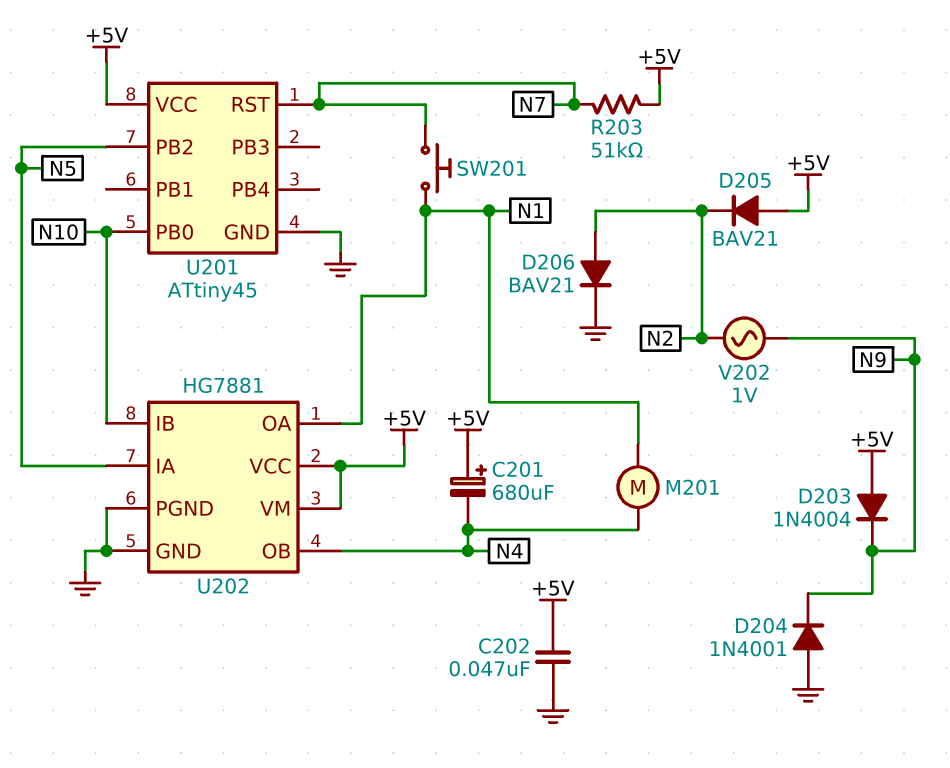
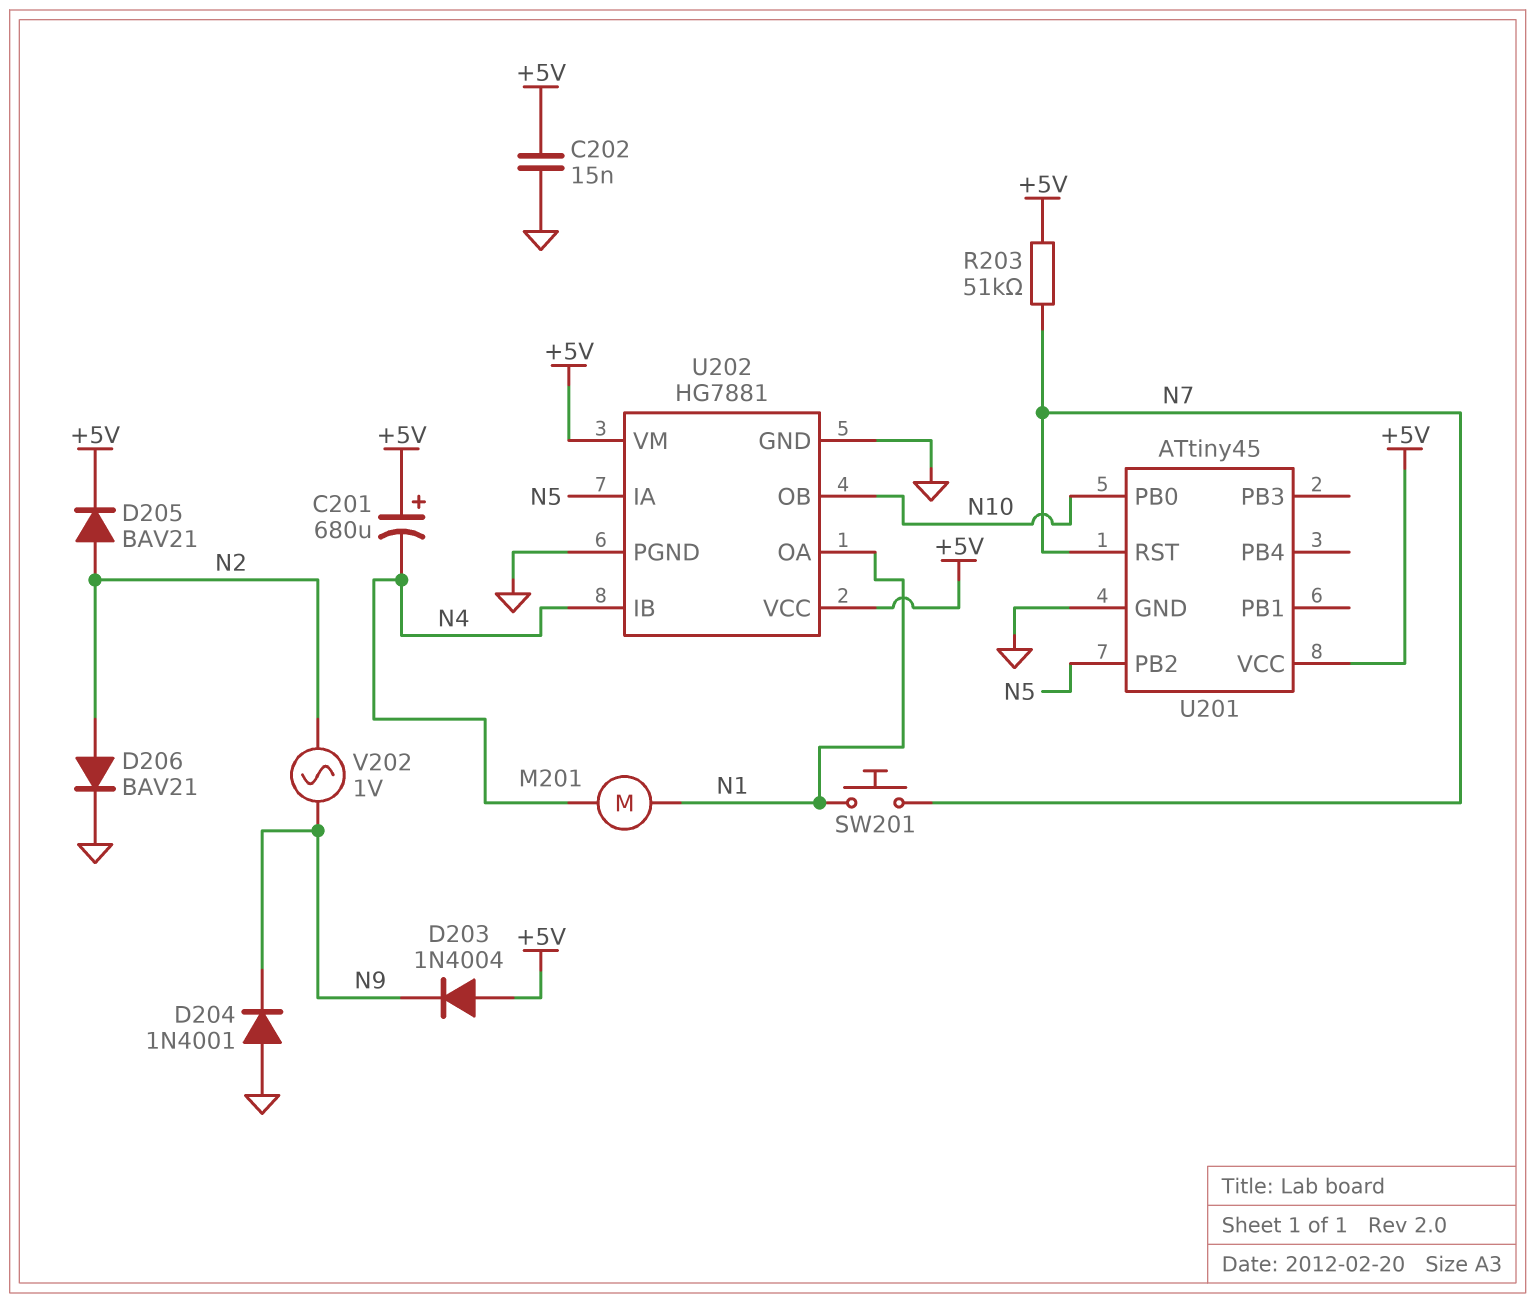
C202: 47nF (+5V, GND) -> 15nF (+5V, GND)
D205: diode BAV21 (A +5V, K N2) -> diode BAV21 (A N2, K +5V)
U202 pin IB: N10 -> N4
U202 pin OB: N4 -> N10

